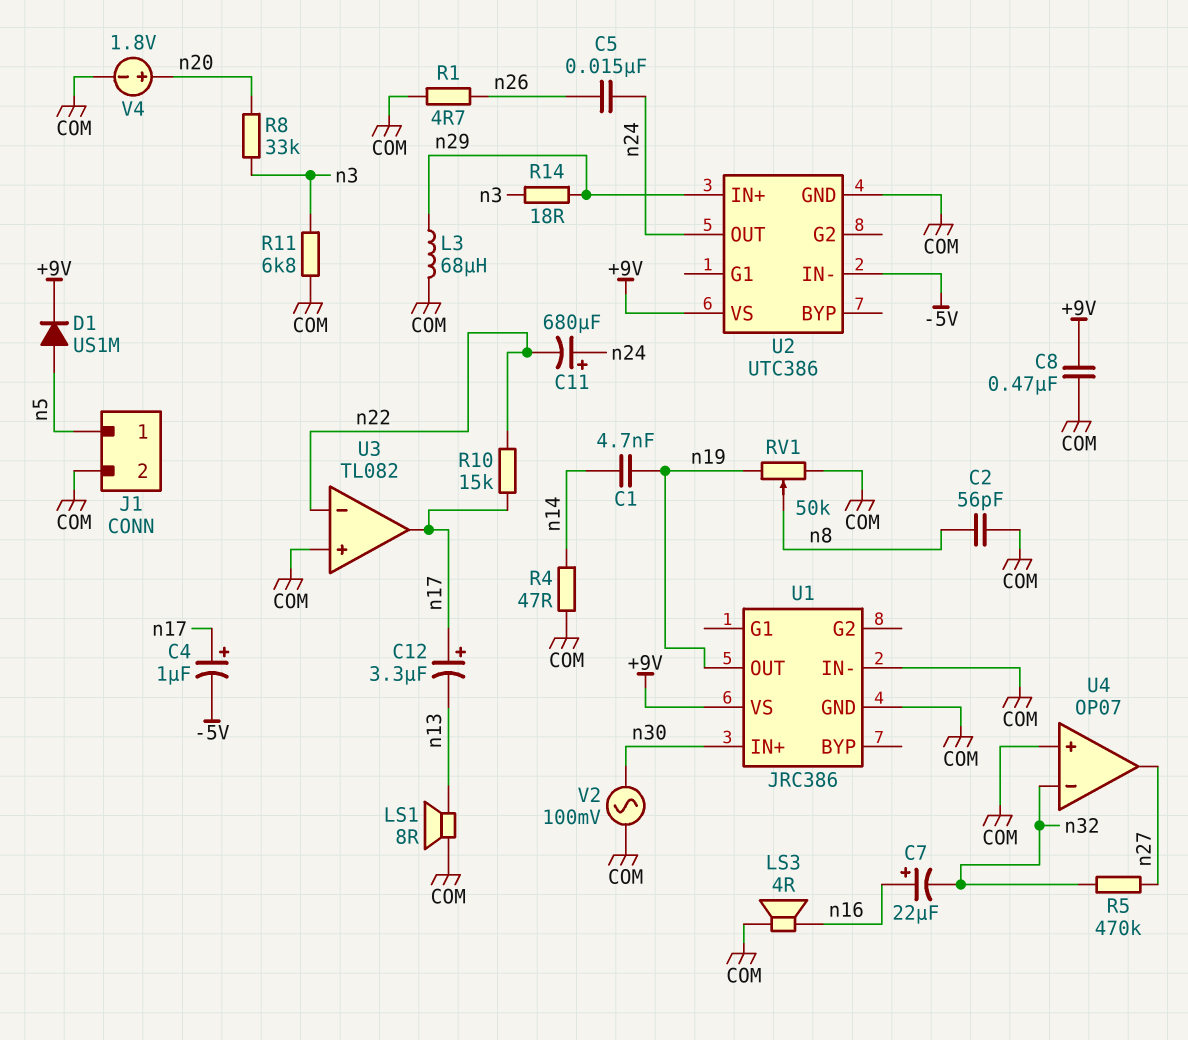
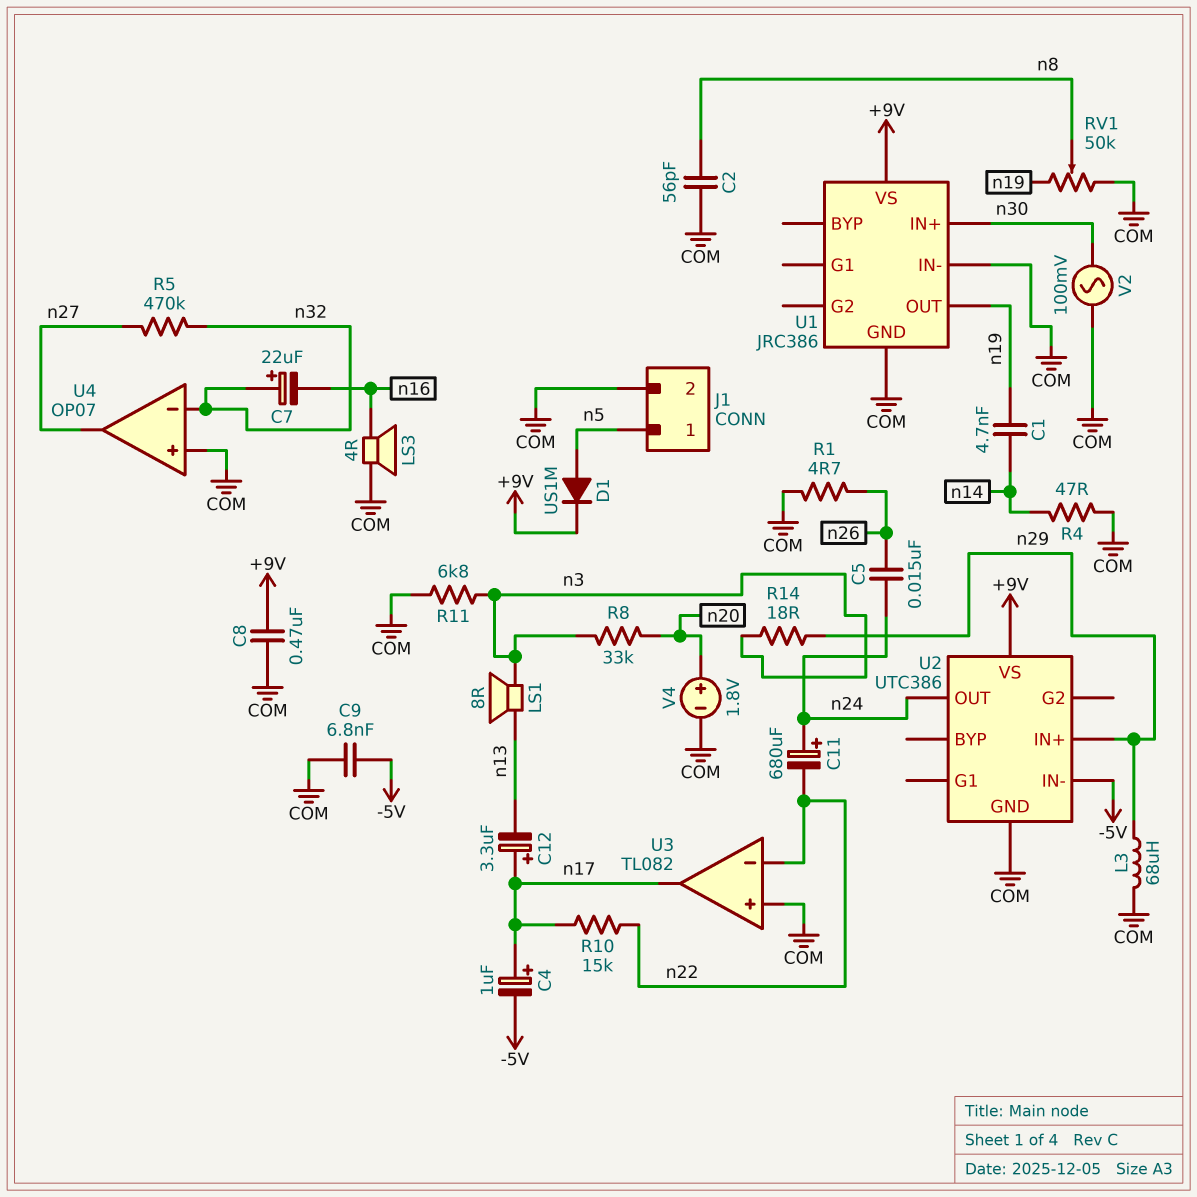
C7: 22uF (plus n16, minus n32) -> 22uF (plus n32, minus n16)
C9: none -> 6.8nF (-5V, COM)
LS1: speaker 8R (COM, n13) -> speaker 8R (n3, n13)

